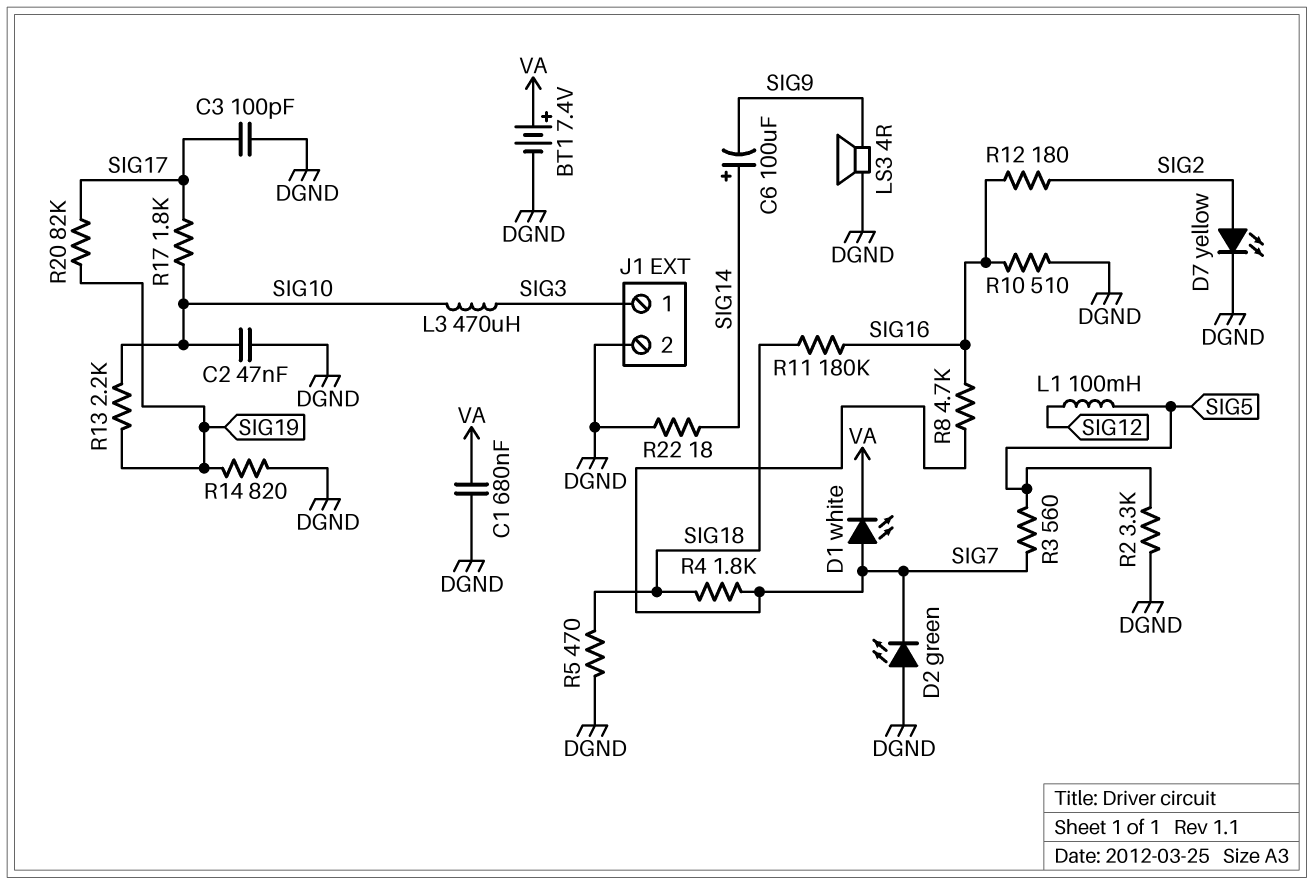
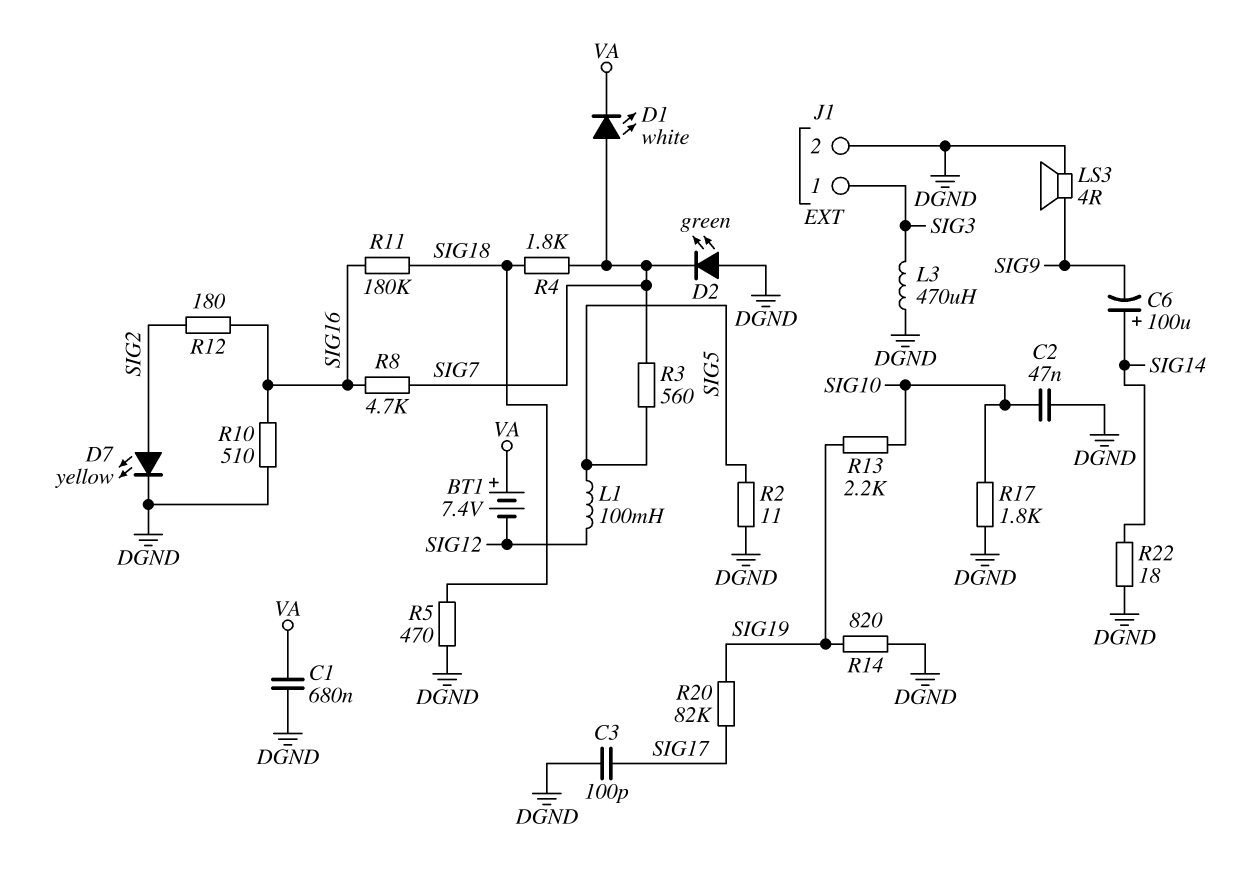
BT1: 7.4V (plus VA, minus DGND) -> 7.4V (plus VA, minus SIG12)
L3: 470uH (SIG3, SIG10) -> 470uH (DGND, SIG3)
R2: 3.3k (DGND, SIG5) -> 11 (DGND, SIG5)
R17: 1.8k (SIG10, SIG17) -> 1.8k (DGND, SIG10)

